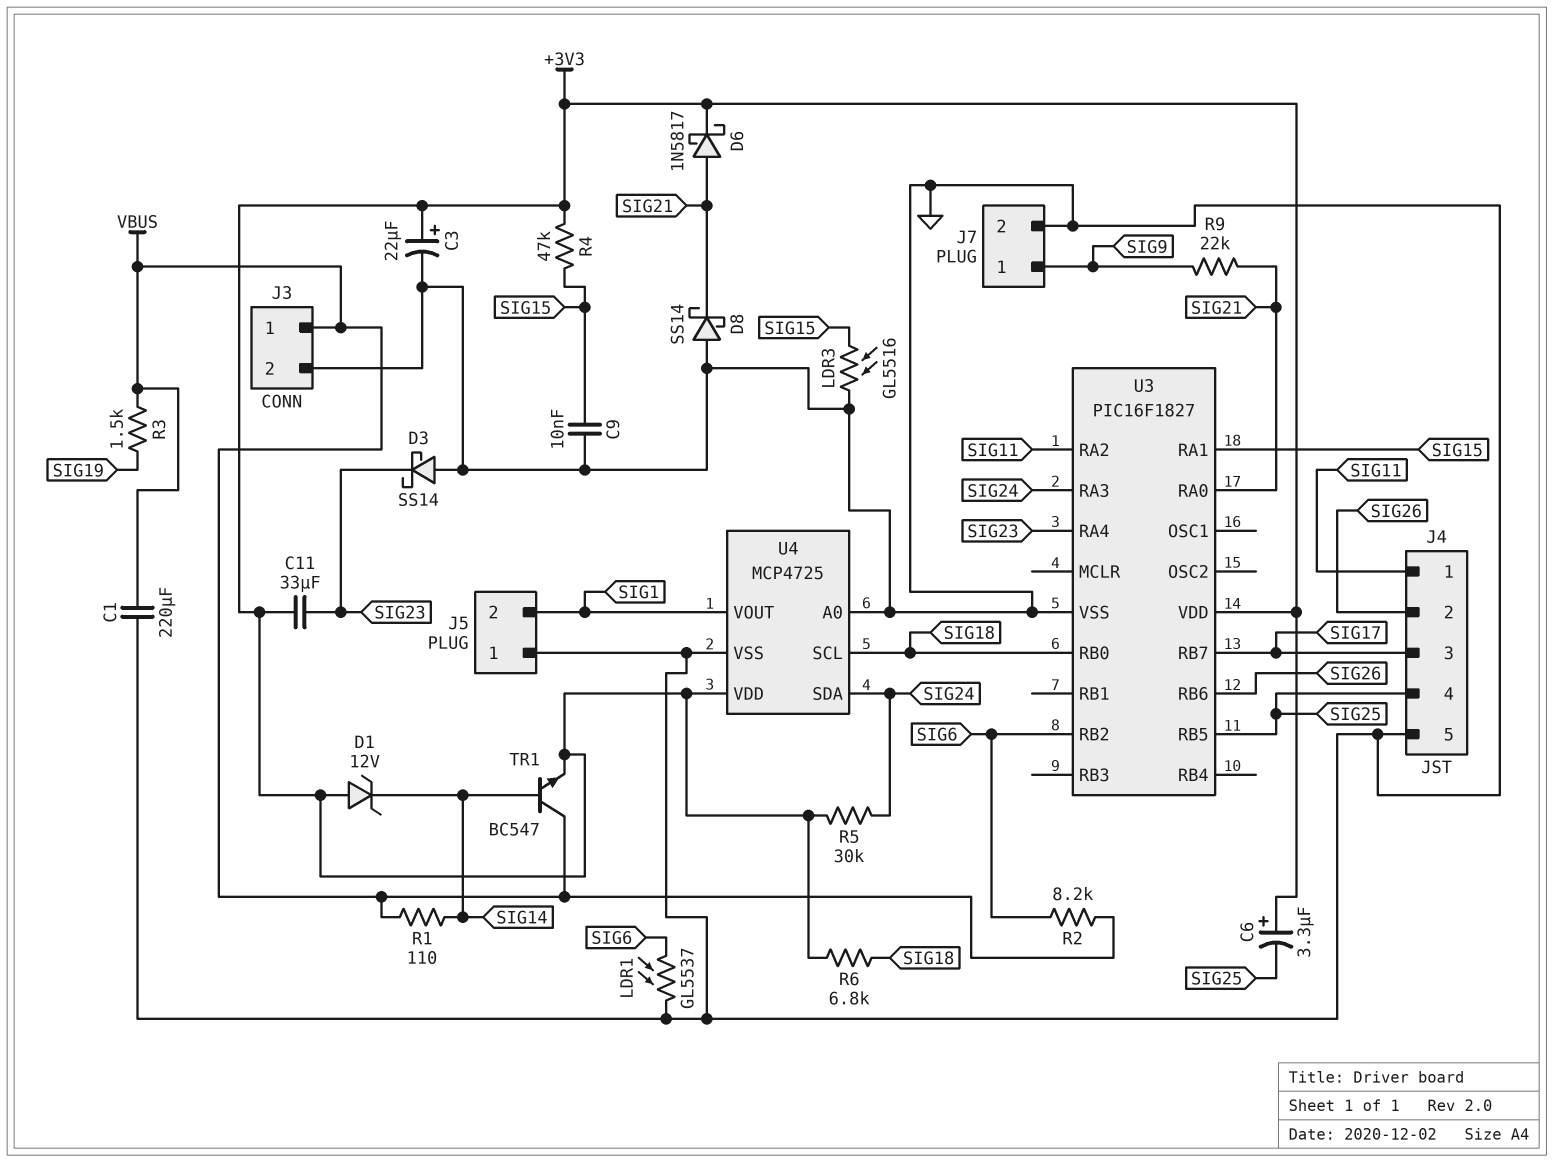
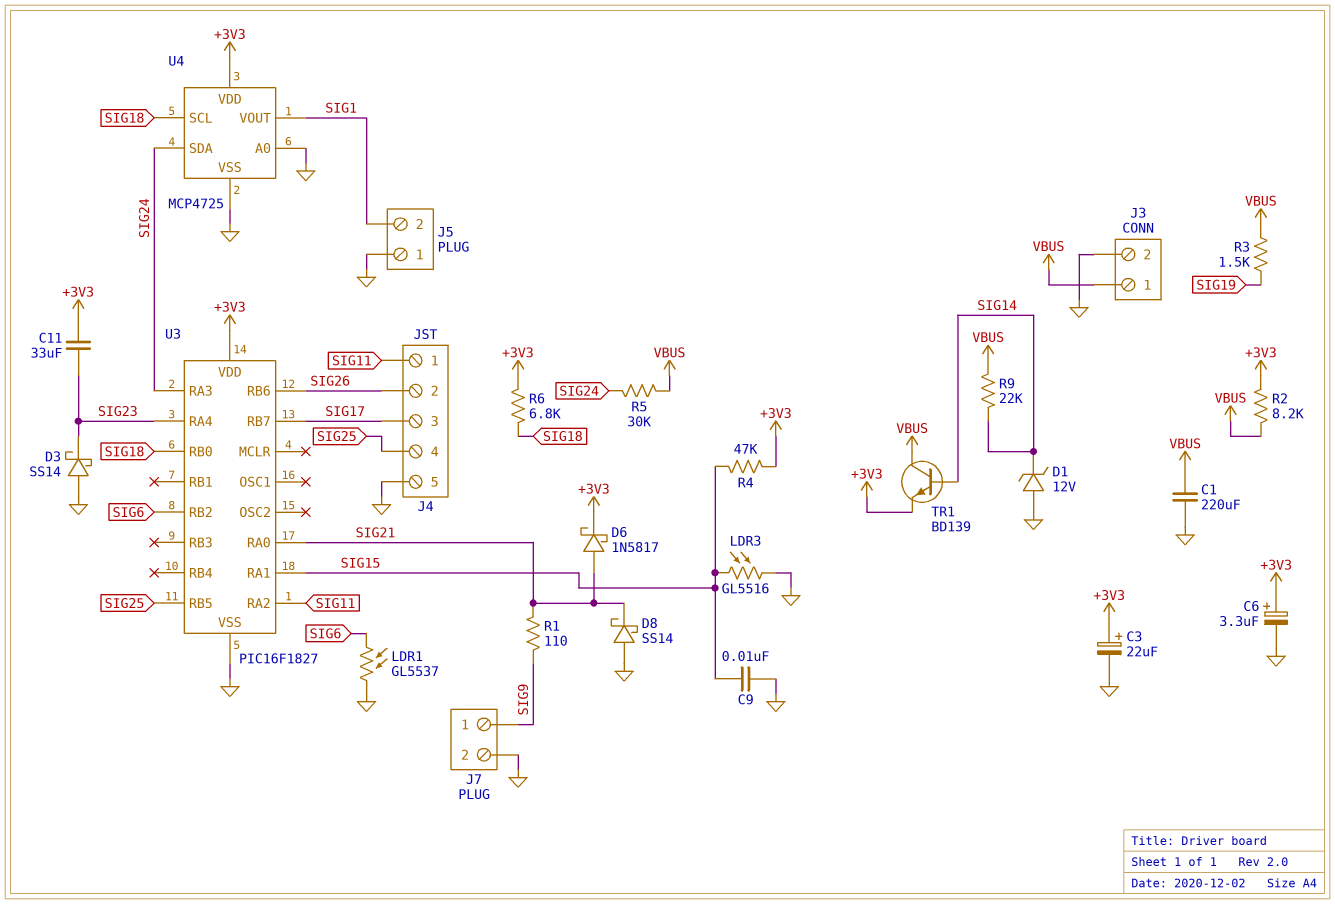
C6: 3.3uF (plus +3V3, minus SIG25) -> 3.3uF (plus +3V3, minus GND)
D1: zener 12V (A +3V3, K SIG14) -> zener 12V (A GND, K SIG14)
R1: 110 (SIG14, VBUS) -> 110 (SIG9, SIG21)
R2: 8.2k (SIG6, VBUS) -> 8.2k (+3V3, VBUS)
R5: 30k (+3V3, SIG24) -> 30k (SIG24, VBUS)
R9: 22k (SIG9, SIG21) -> 22k (SIG14, VBUS)
TR1: NPN BC547 (B SIG14, C VBUS, E +3V3) -> NPN BD139 (B SIG14, C VBUS, E +3V3)

